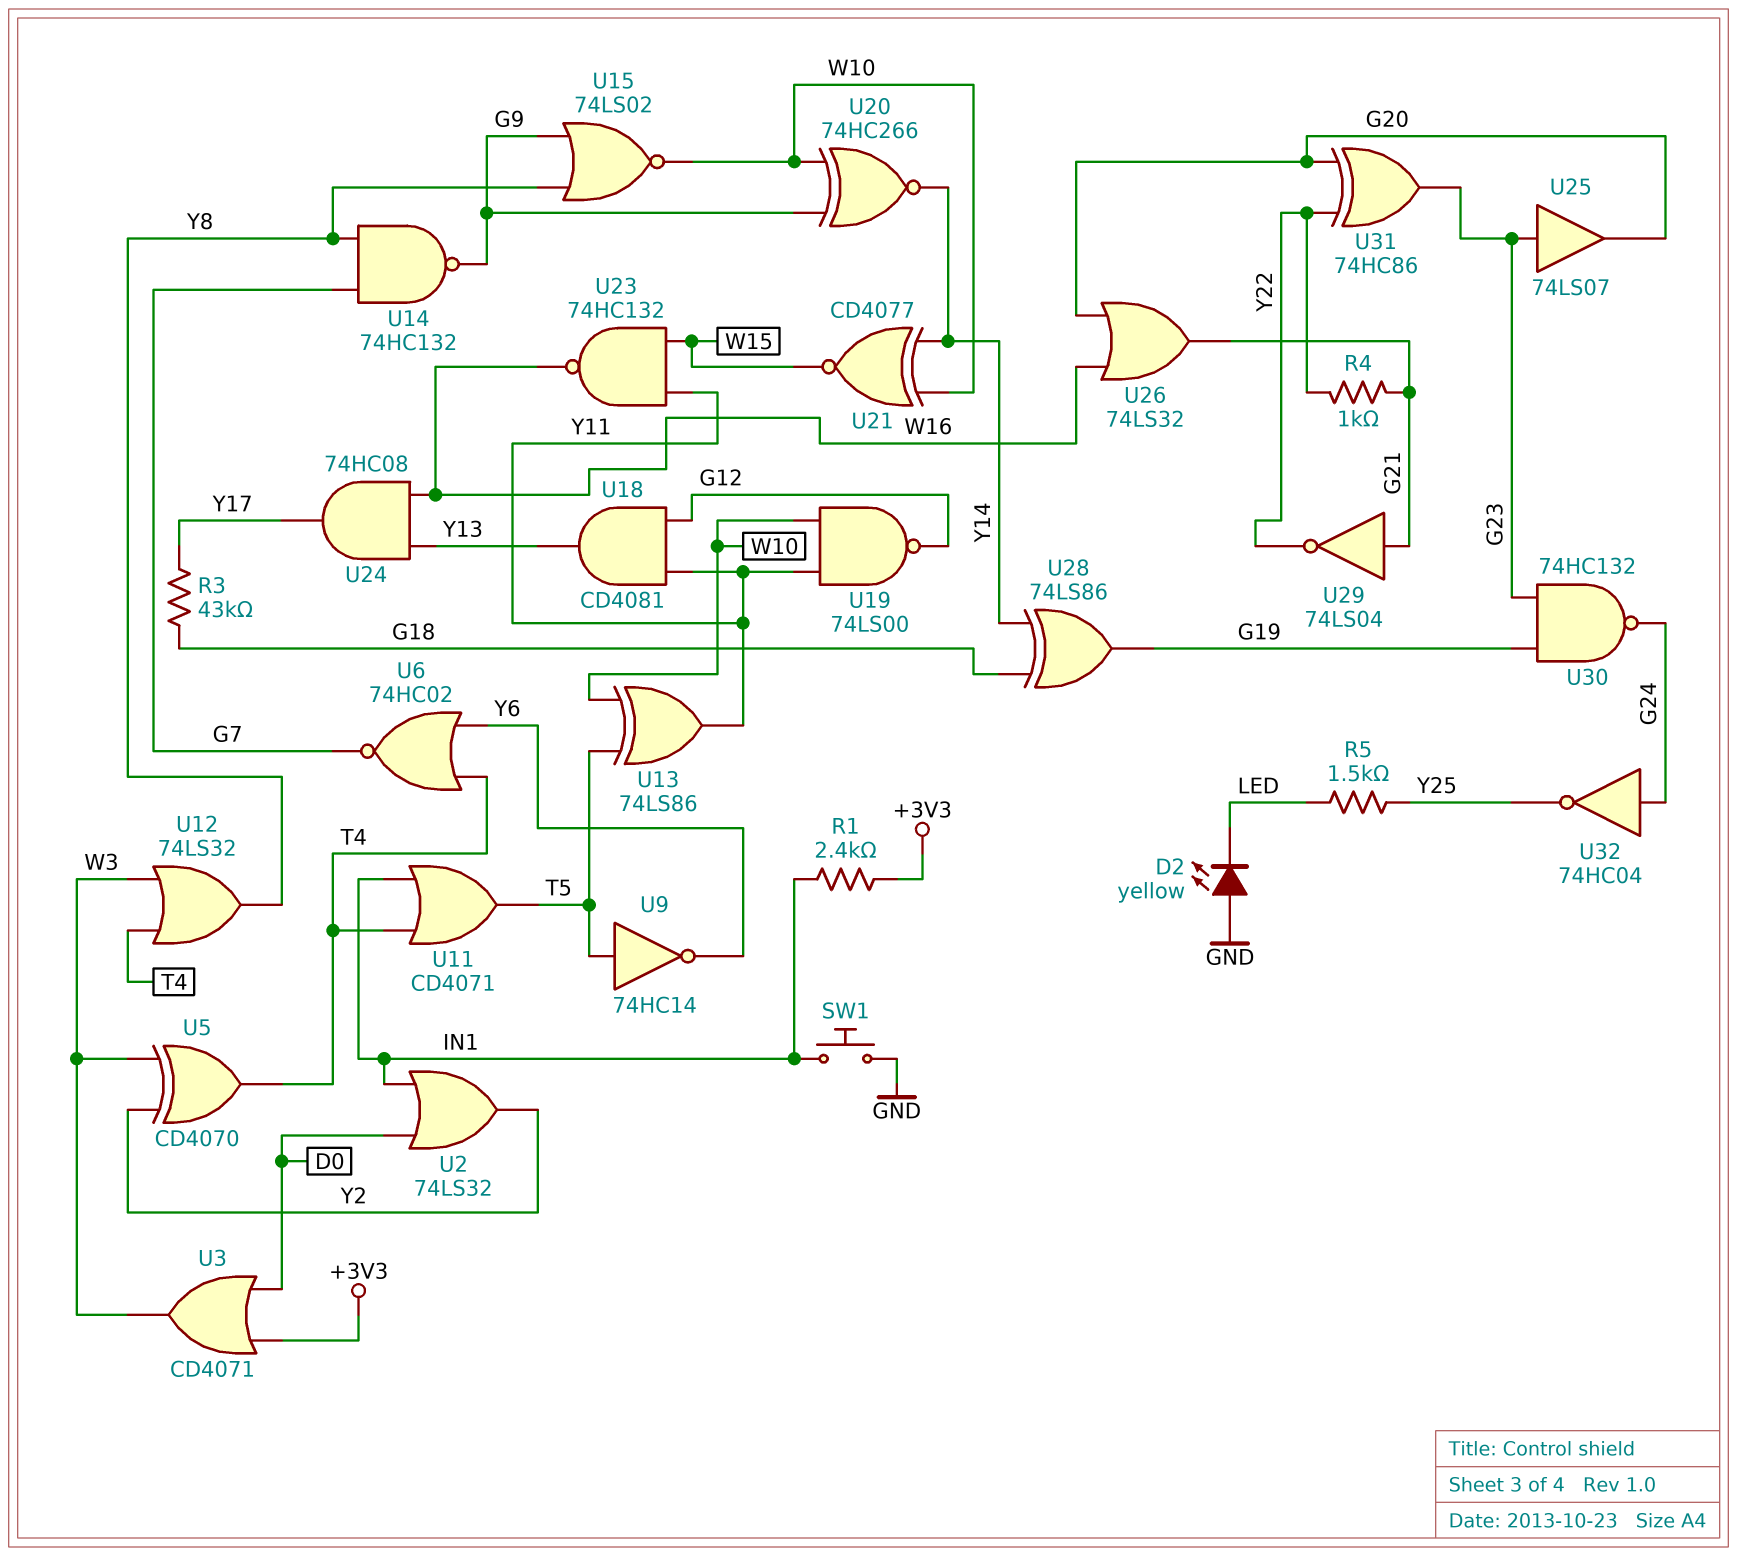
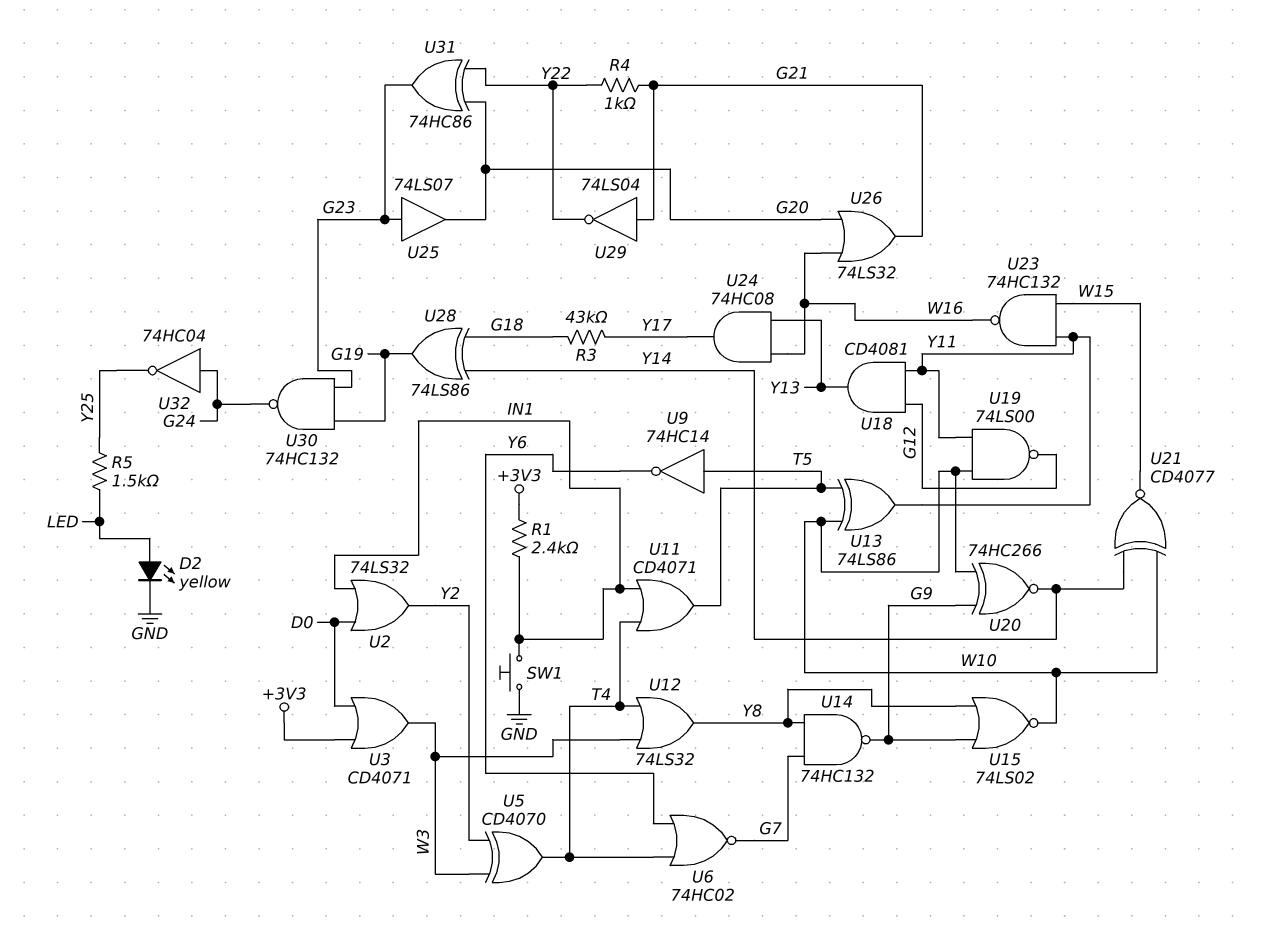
D2: LED yellow (A GND, K LED) -> LED yellow (A LED, K GND)

